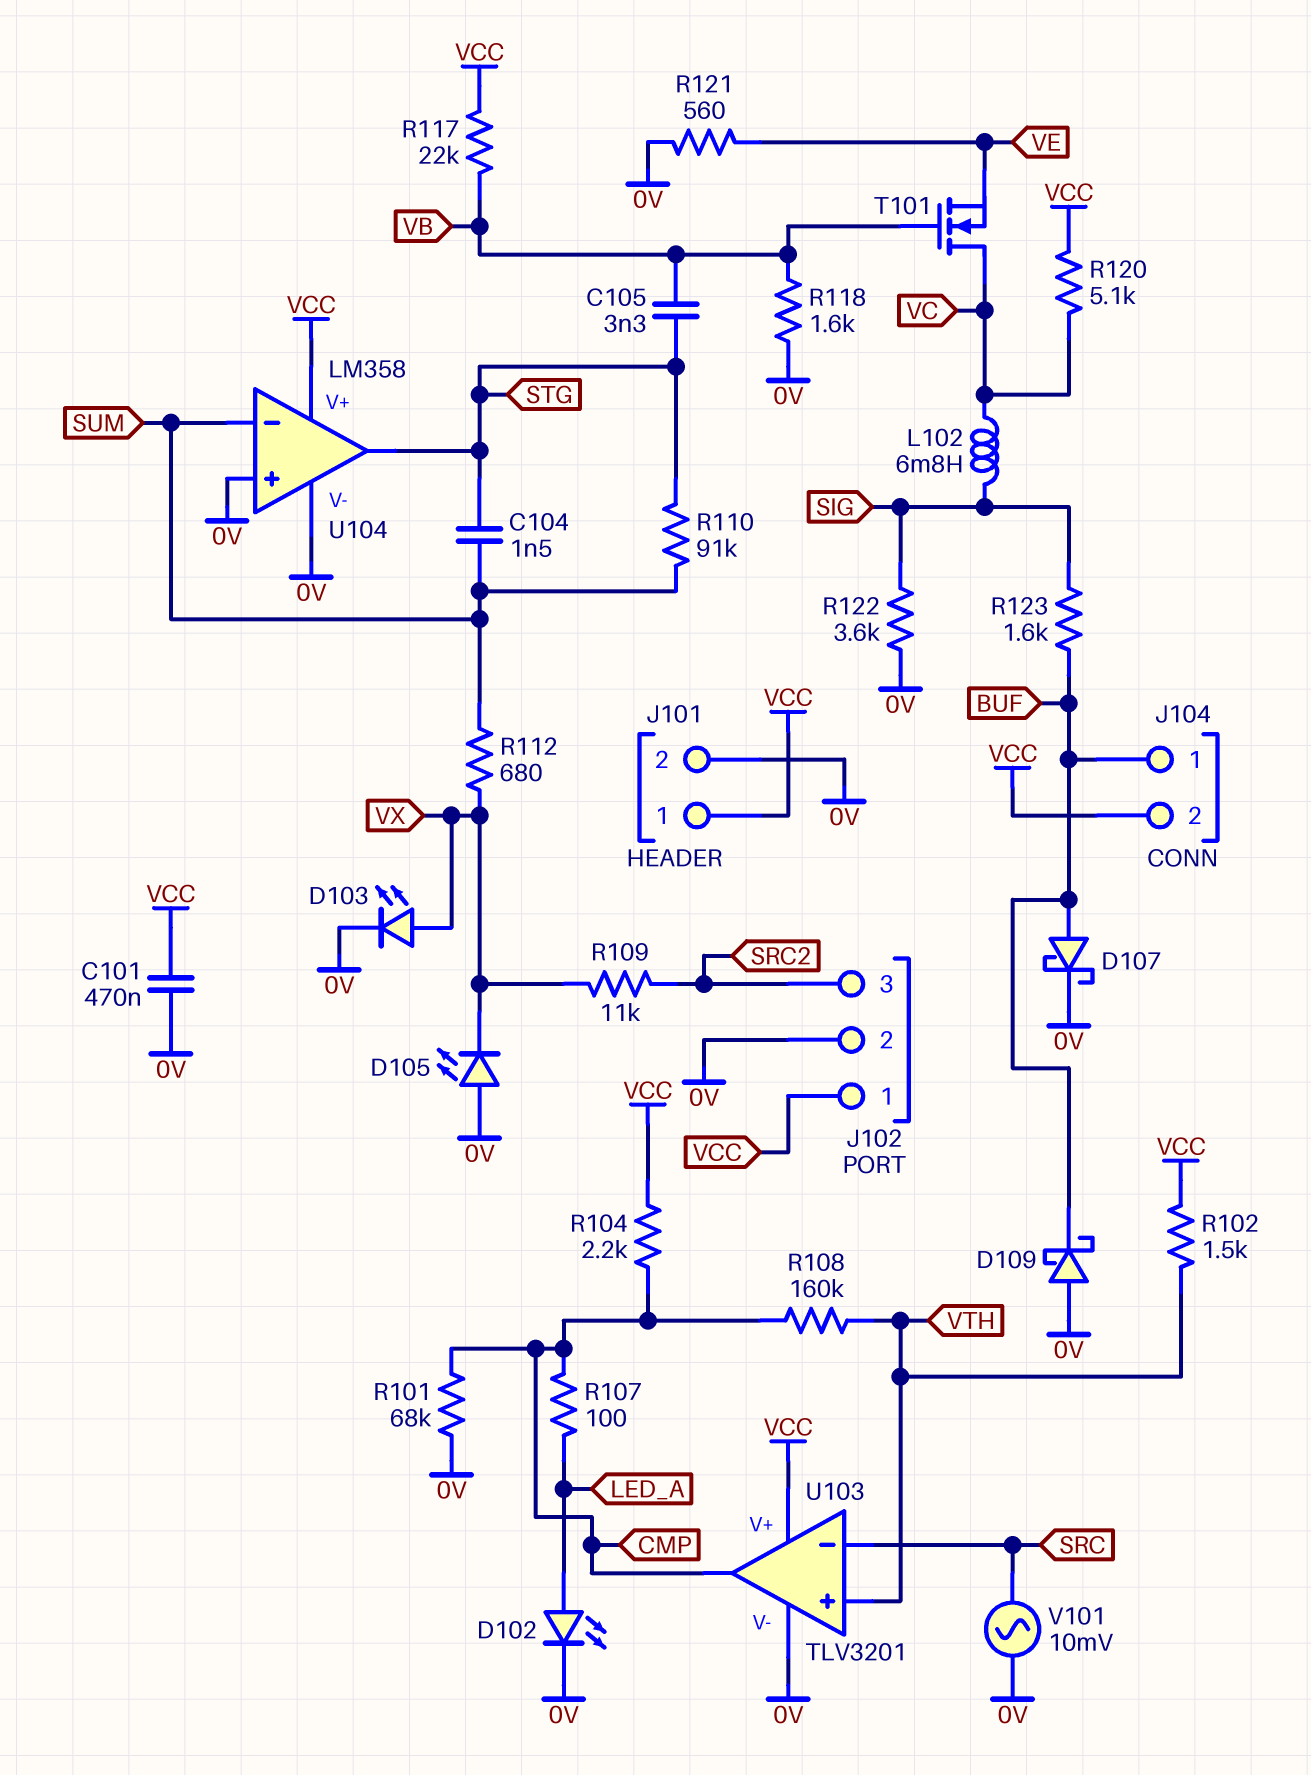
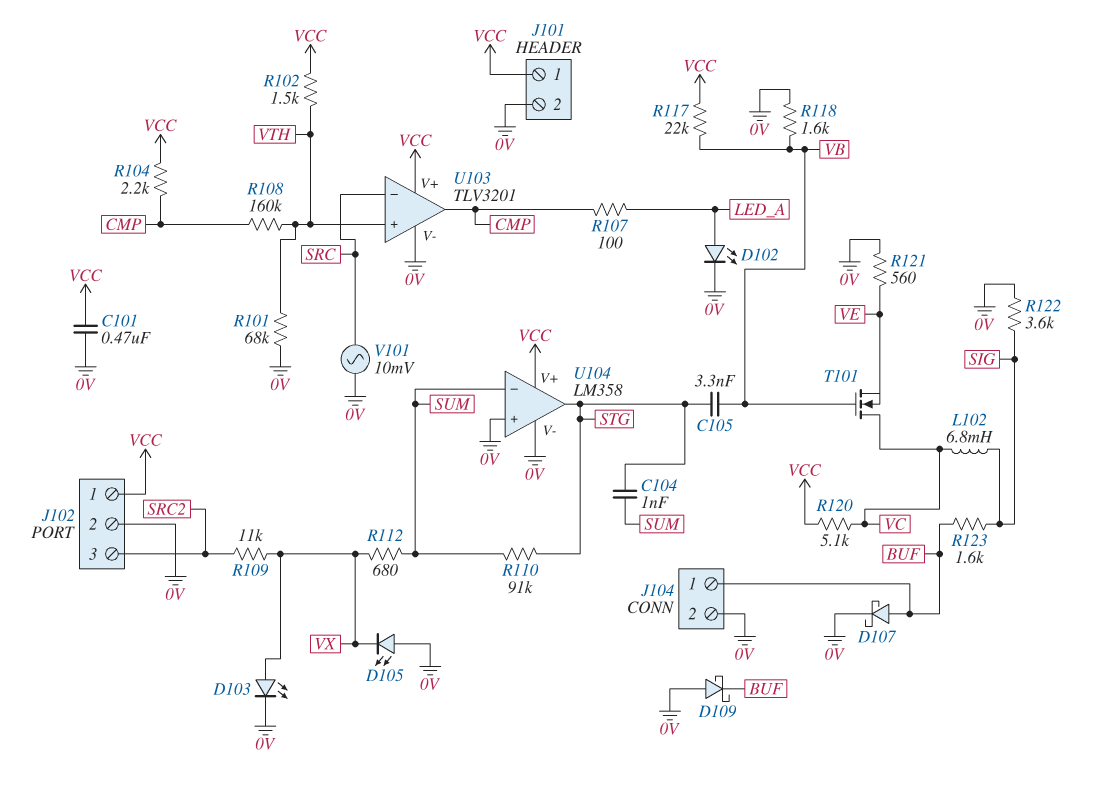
C104: 1.5nF (STG, SUM) -> 1nF (STG, SUM)
J104 pin 2: VCC -> 0V
R101: 68k (0V, CMP) -> 68k (0V, VTH)

